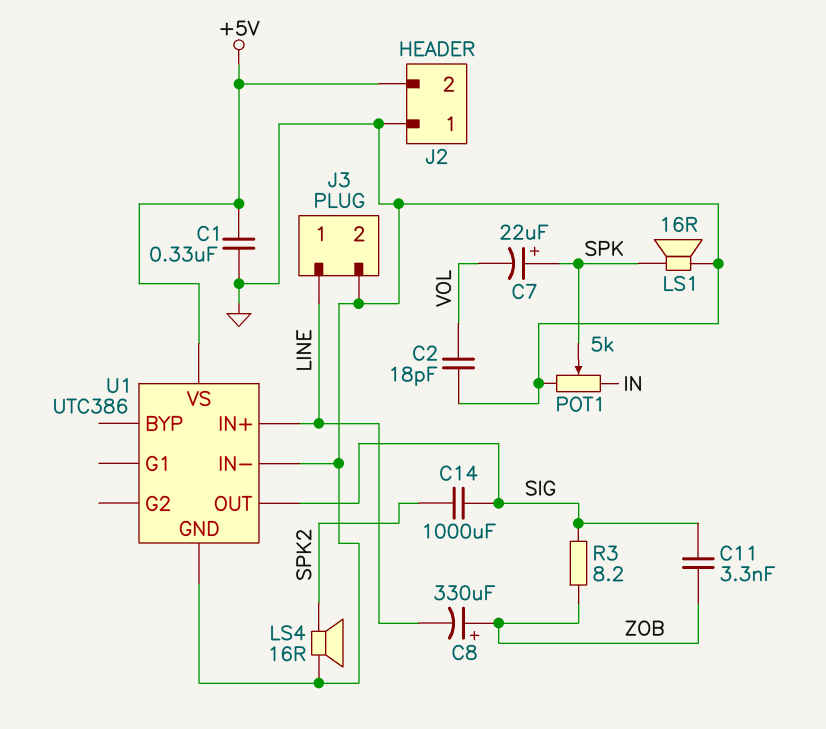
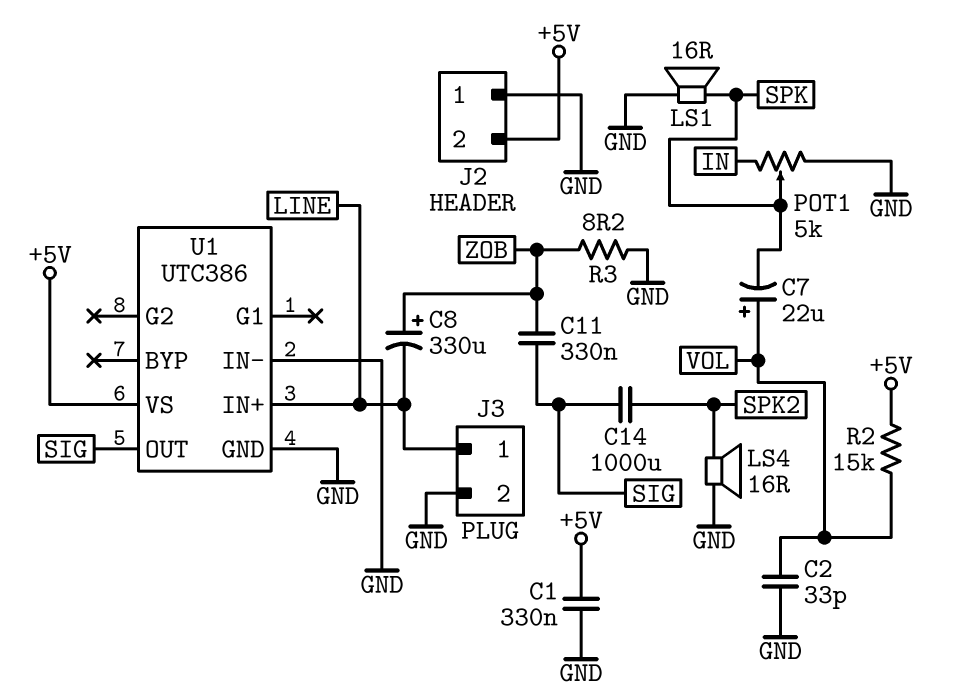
C2: 18pF (GND, VOL) -> 33pF (GND, VOL)
C7: 22uF (plus SPK, minus VOL) -> 22uF (plus VOL, minus SPK)
C11: 3.3nF (SIG, ZOB) -> 330nF (SIG, ZOB)
R2: none -> 15k (+5V, VOL)
R3: 8.2 (SIG, ZOB) -> 8.2 (GND, ZOB)

